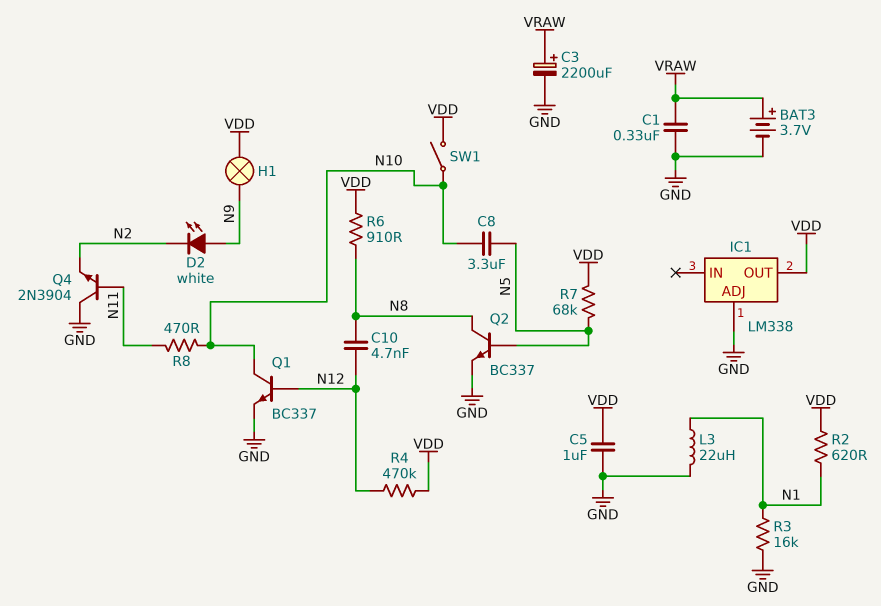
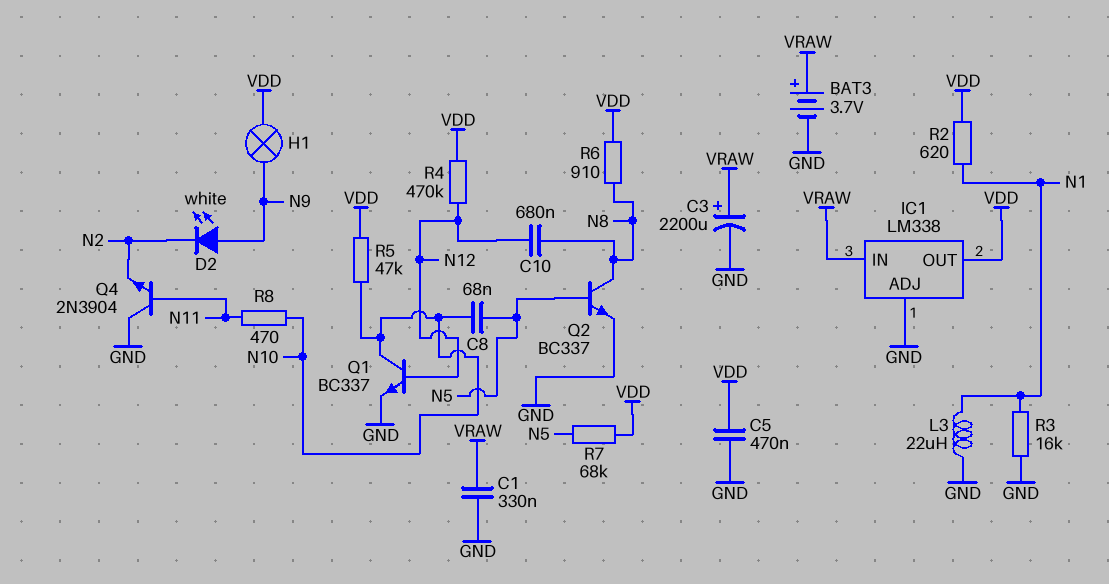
C5: 1uF (GND, VDD) -> 470nF (GND, VDD)
C8: 3.3uF (N5, N10) -> 68nF (N5, N10)
C10: 4.7nF (N8, N12) -> 680nF (N8, N12)
IC1 pin IN: none -> VRAW
R5: none -> 47k (N10, VDD)
SW1: switch (N10, VDD) -> none

